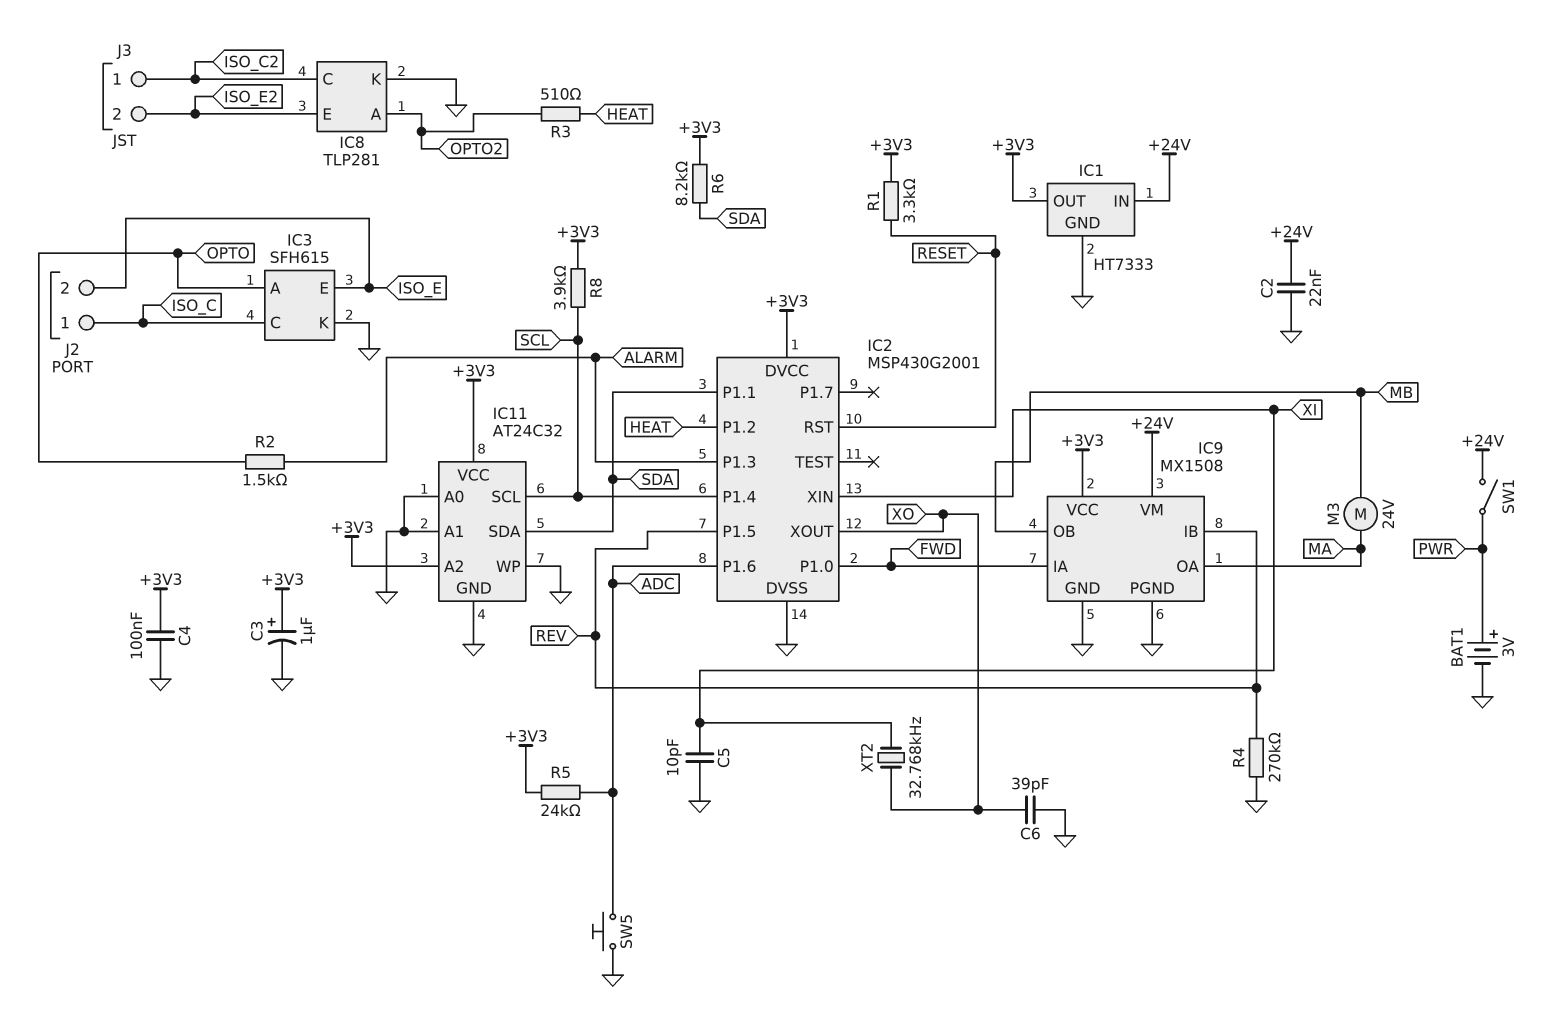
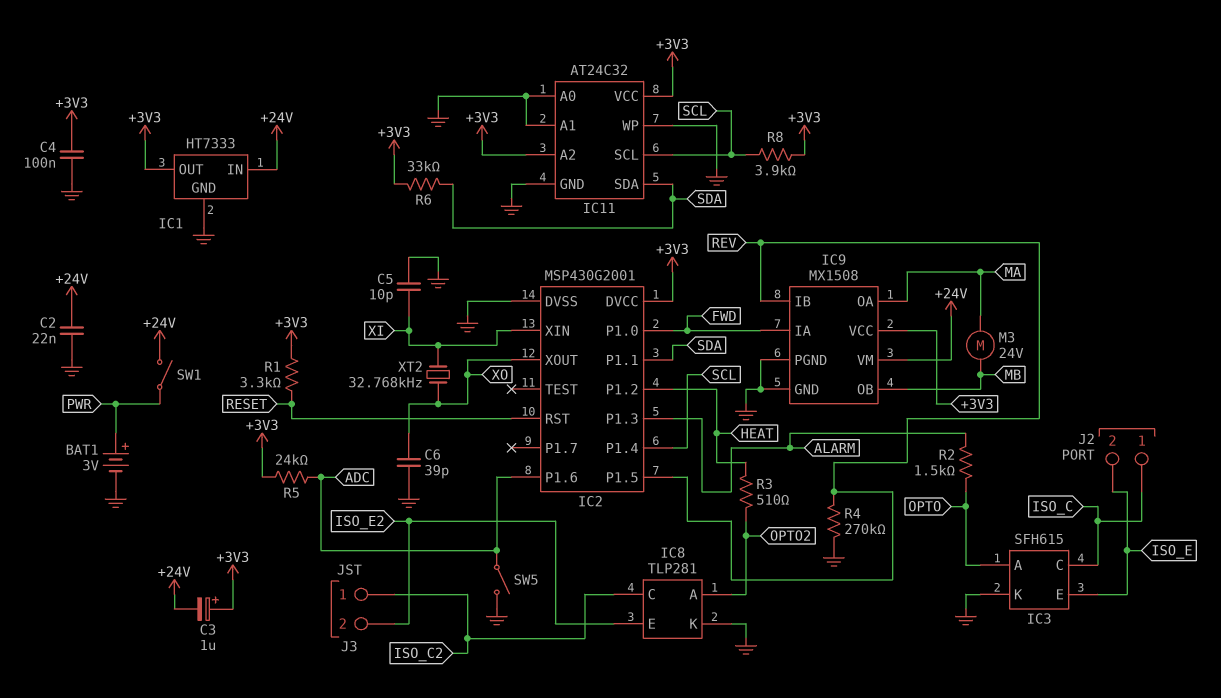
C3: 1uF (plus +3V3, minus GND) -> 1uF (plus +3V3, minus +24V)
R6: 8.2k (+3V3, SDA) -> 33k (+3V3, SDA)
SW5: button (ADC, GND) -> switch (ADC, GND)

